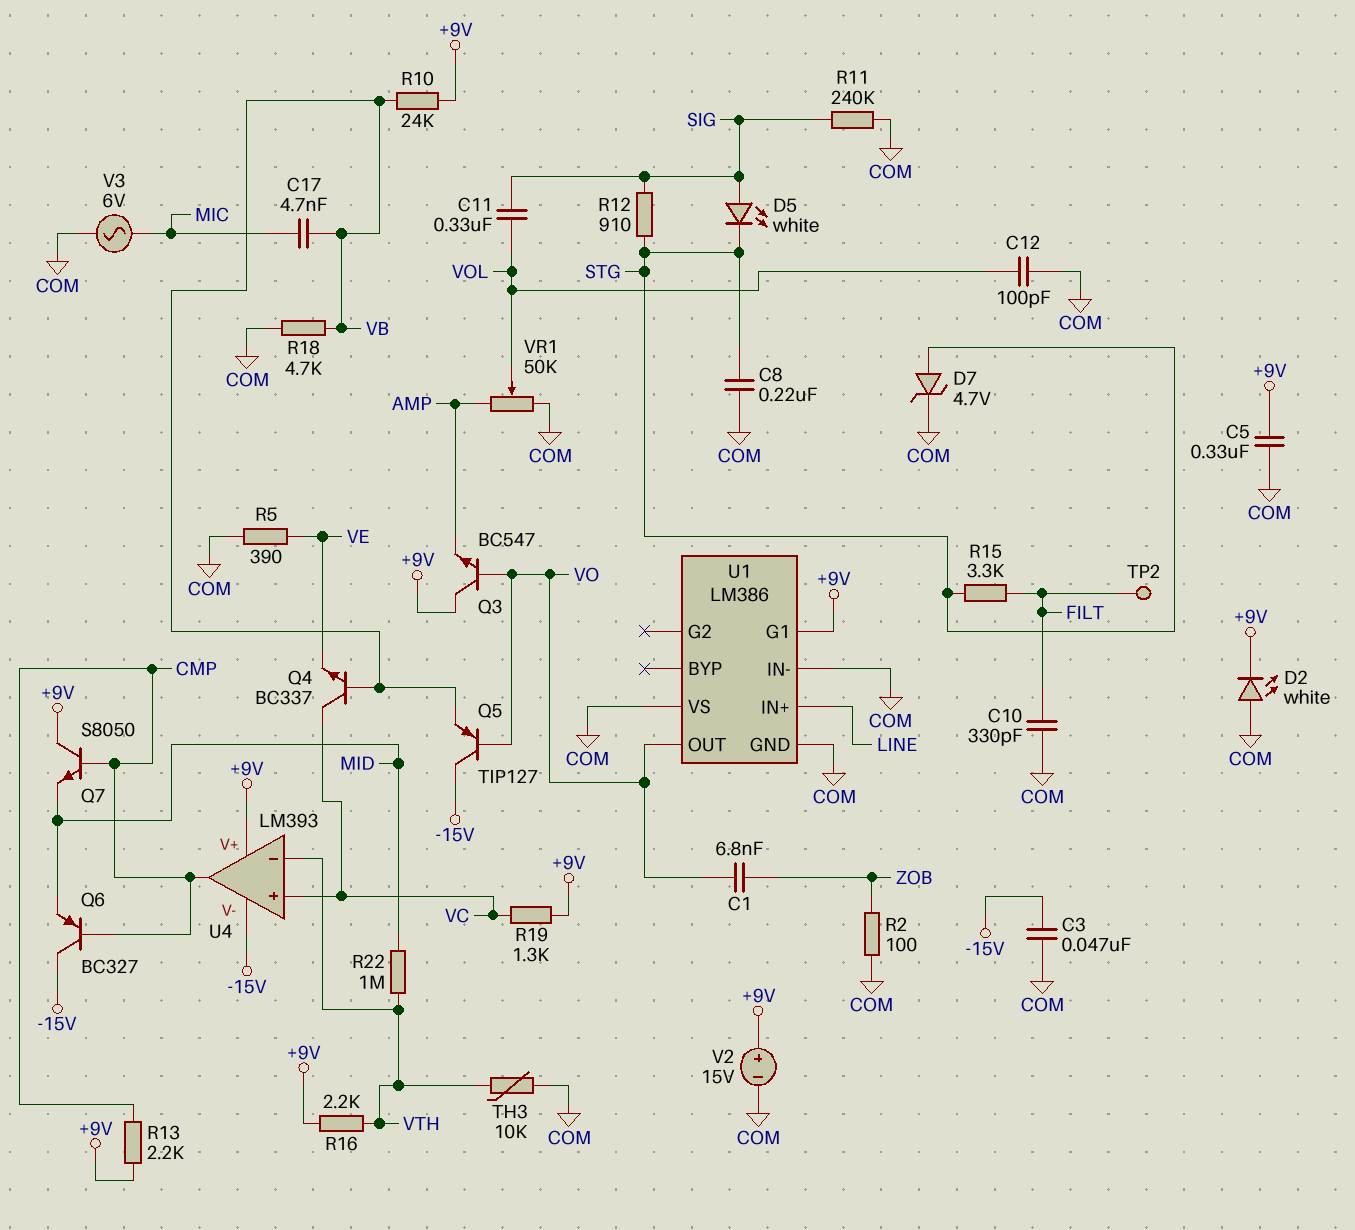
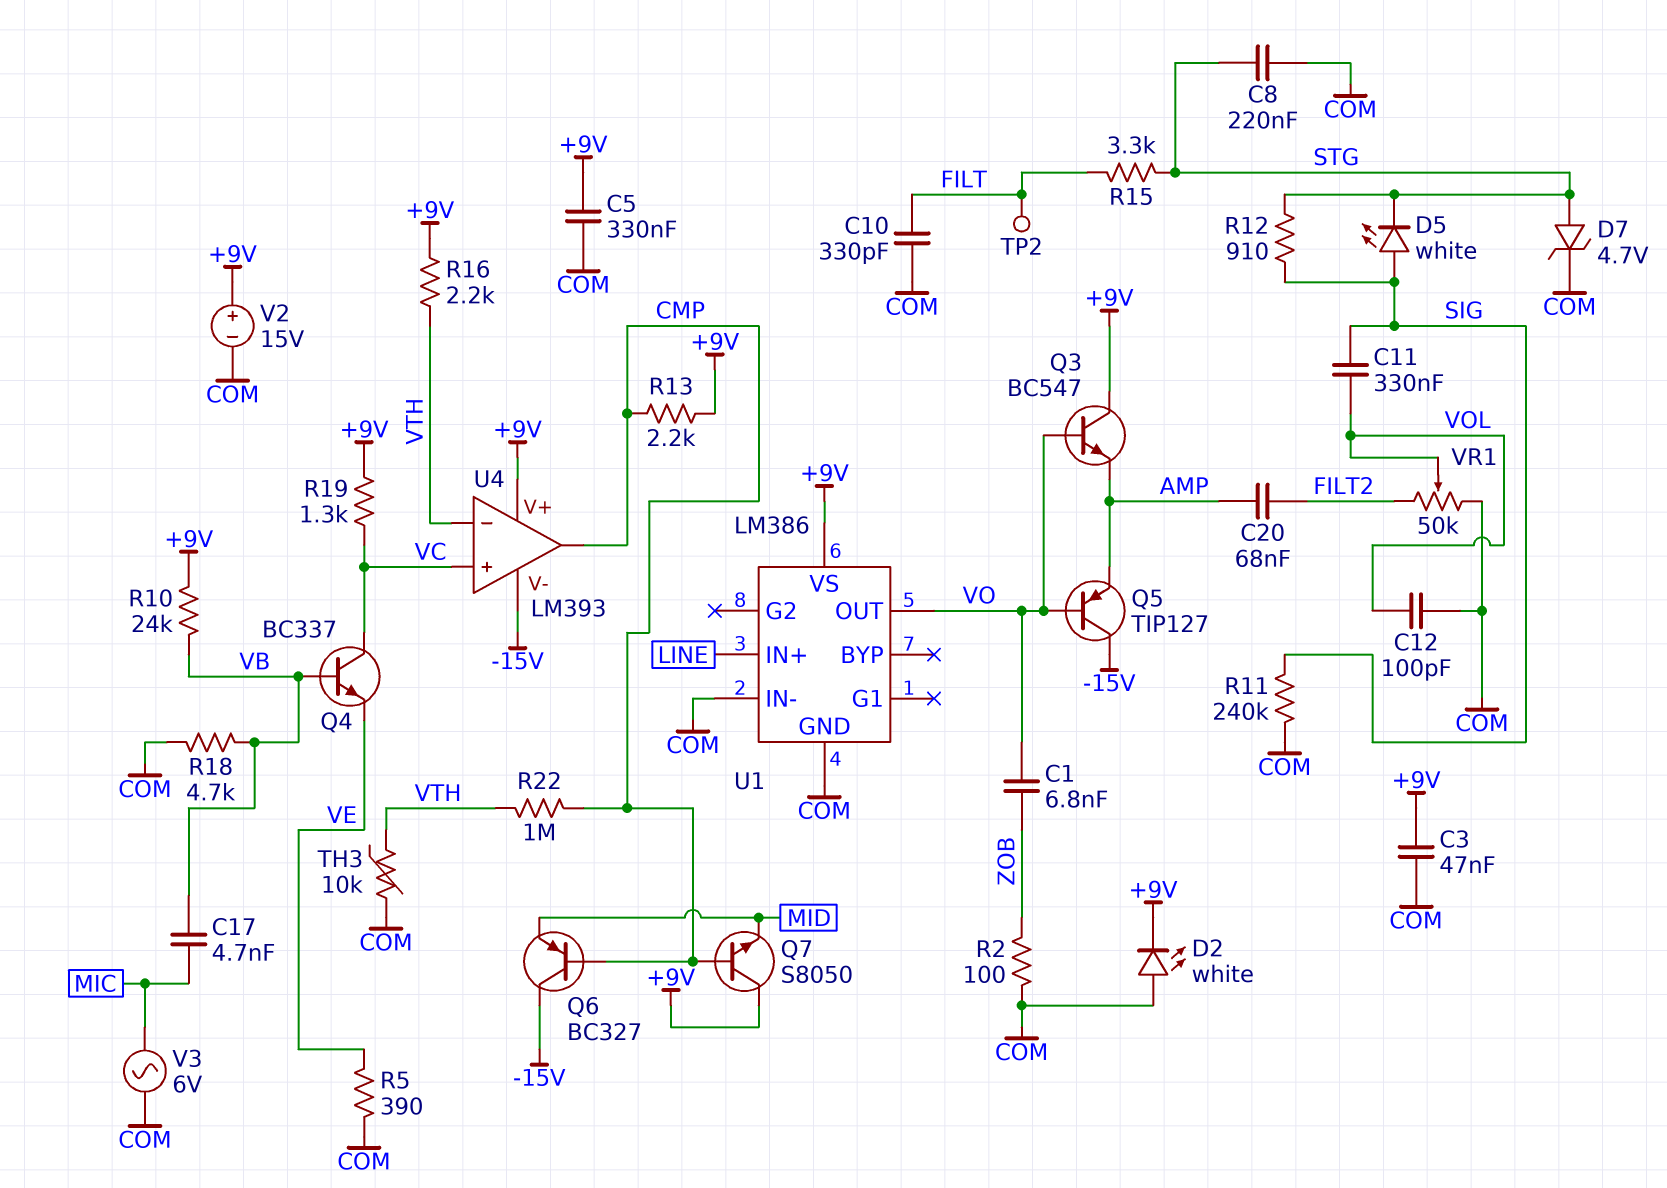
C3: 47nF (-15V, COM) -> 47nF (+9V, COM)
C20: none -> 68nF (AMP, FILT2)
Q5: PNP TIP127 (B VO, C -15V, E VB) -> PNP TIP127 (B VO, C -15V, E AMP)
R22: 1M (MID, VTH) -> 1M (CMP, VTH)
U1 pin G1: +9V -> none
U1 pin VS: COM -> +9V
VR1: 50k (AMP, COM, wiper VOL) -> 50k (COM, FILT2, wiper VOL)

